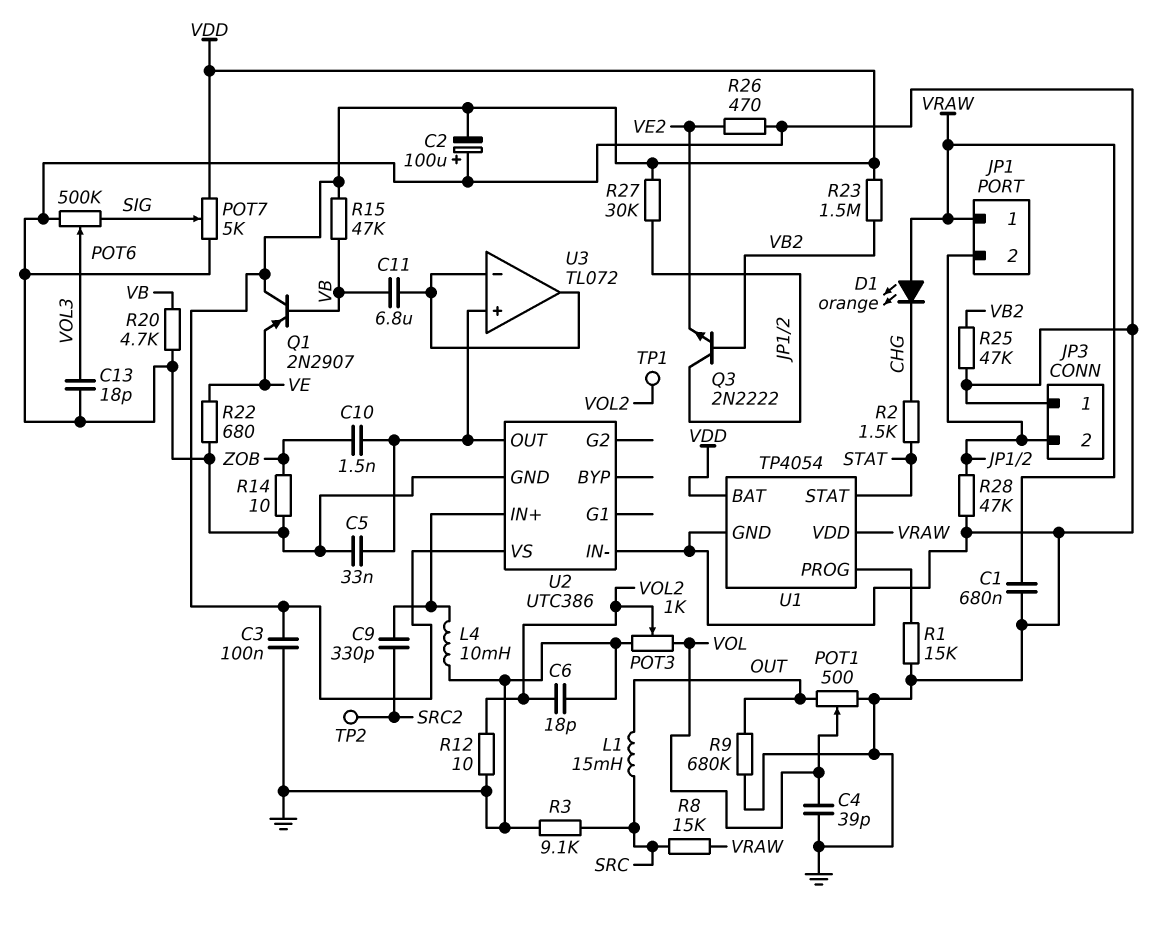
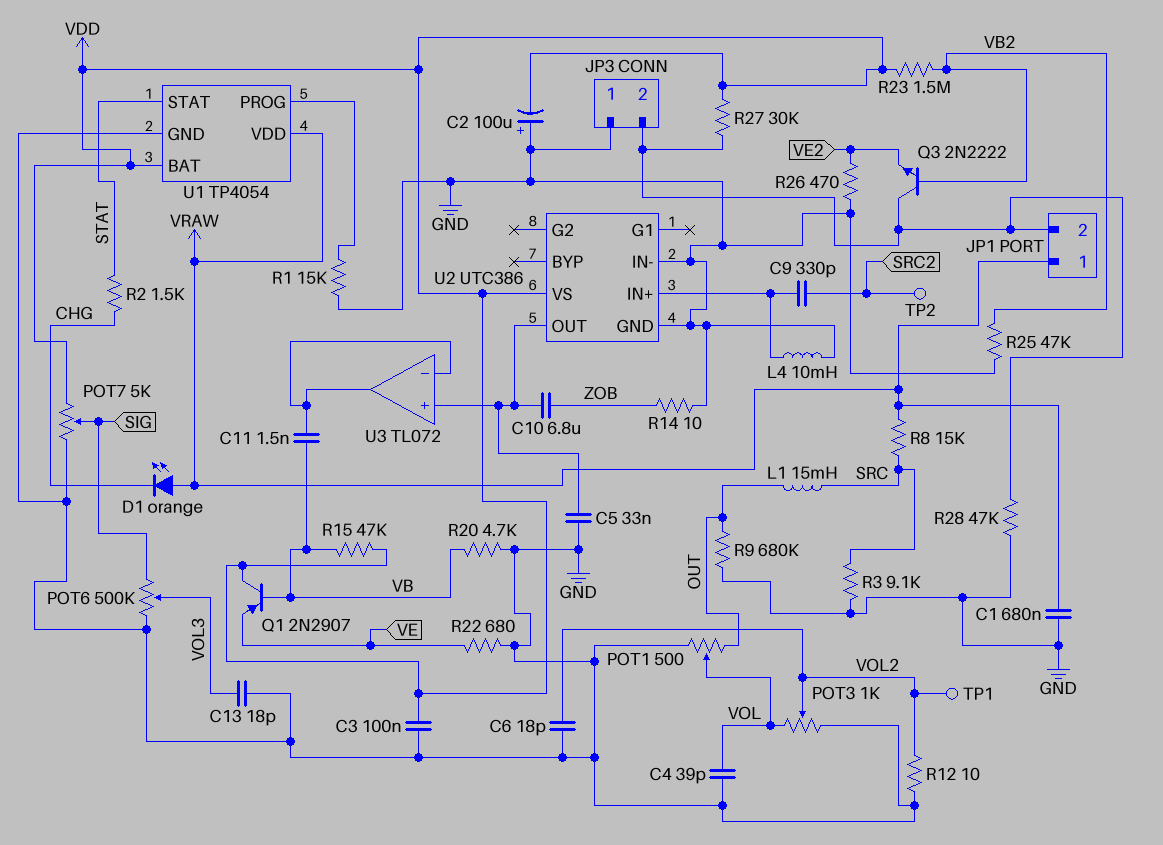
C10: 1.5nF (U2/OUT, ZOB) -> 6.8uF (U2/OUT, ZOB)
C11: 6.8uF (U3/in-, VB) -> 1.5nF (U3/in-, VB)

